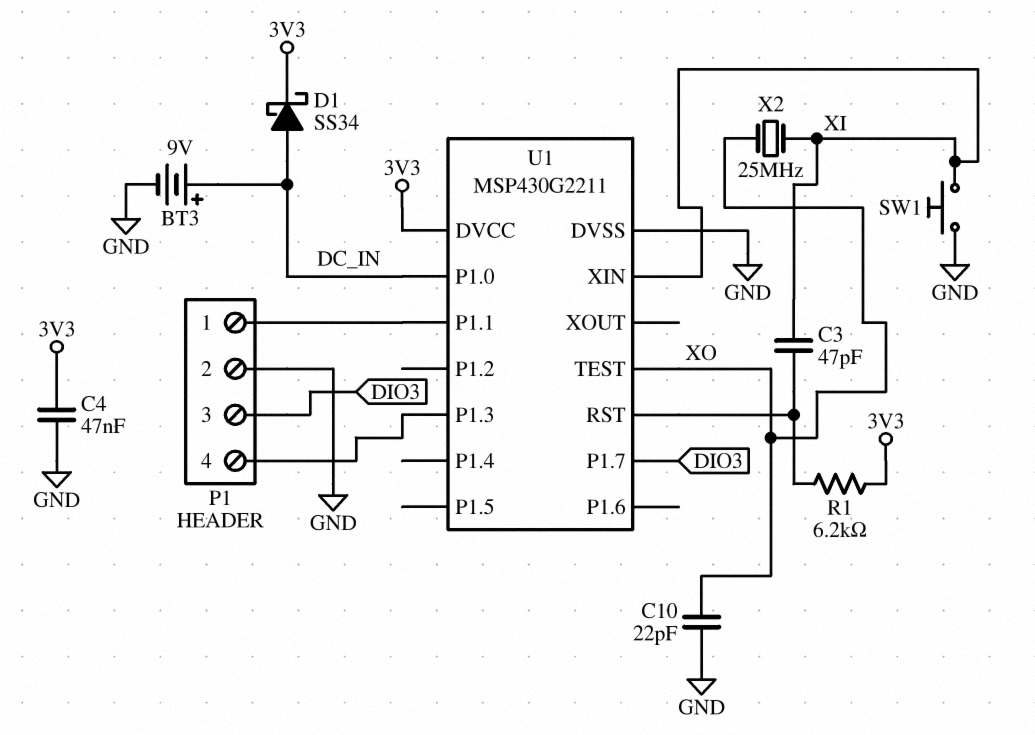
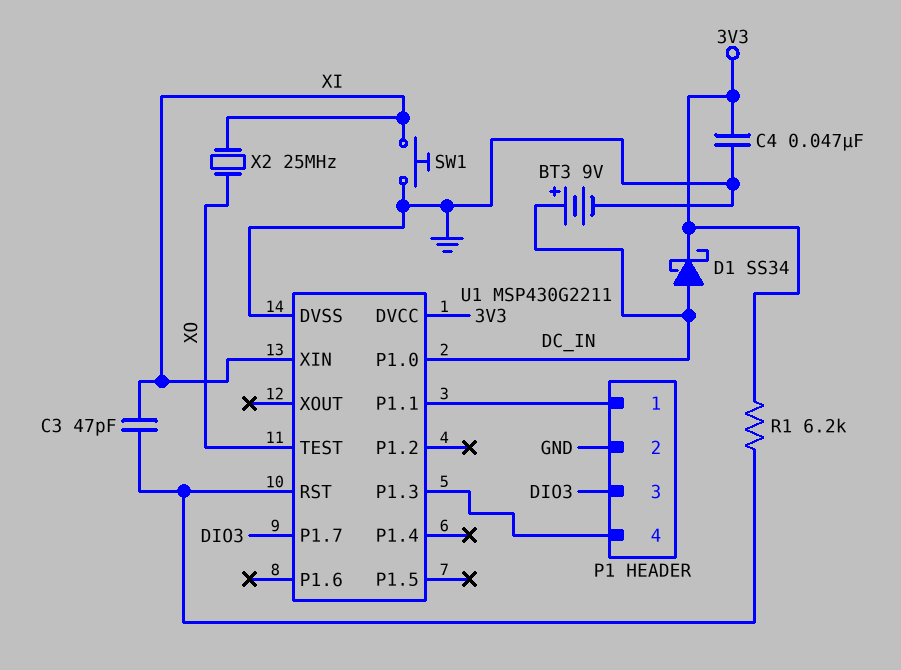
C10: 22pF (GND, XO) -> none

